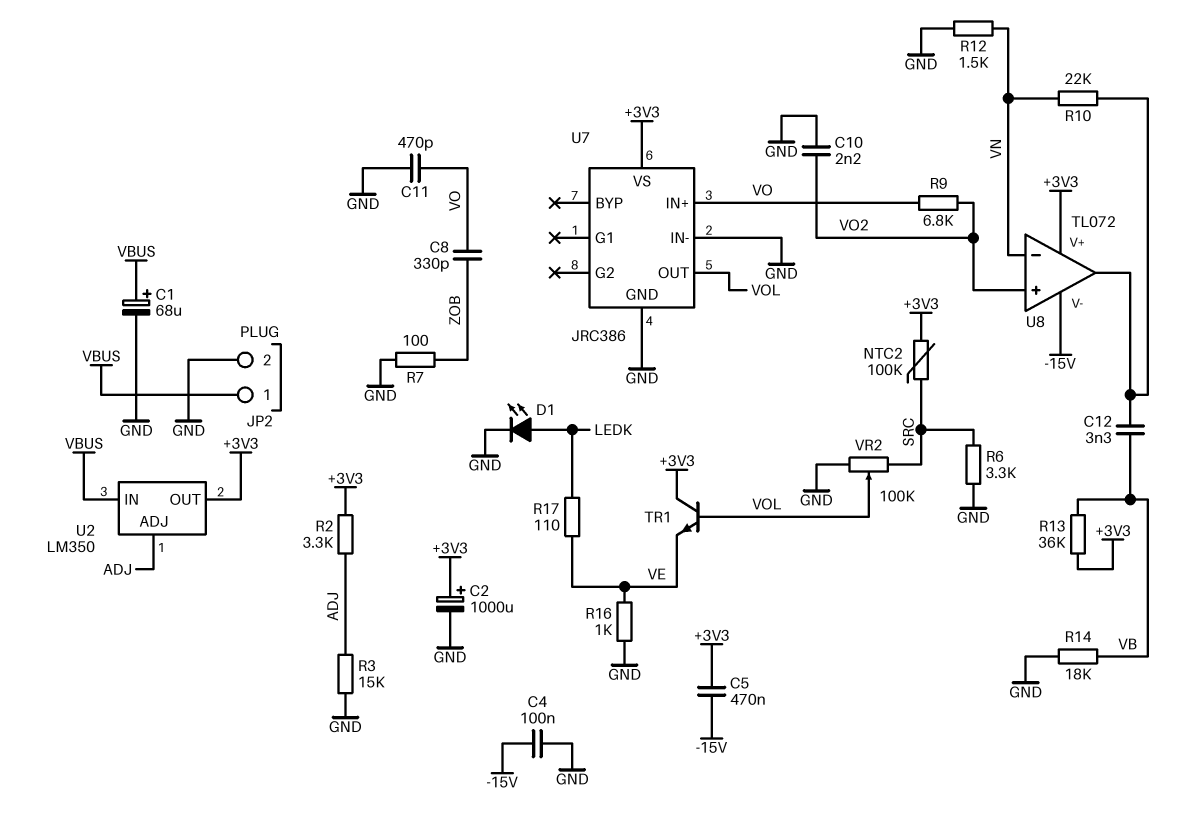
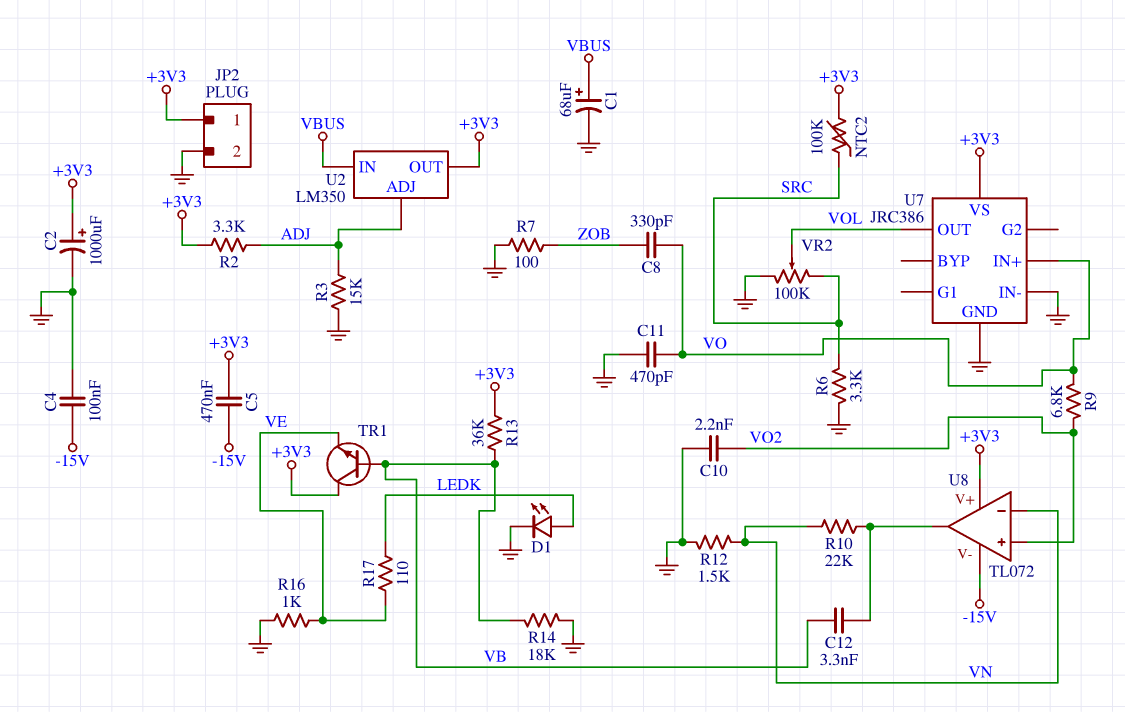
JP2 pin 1: VBUS -> +3V3
TR1: NPN (B VOL, C +3V3, E VE) -> NPN (B VB, C +3V3, E VE)

